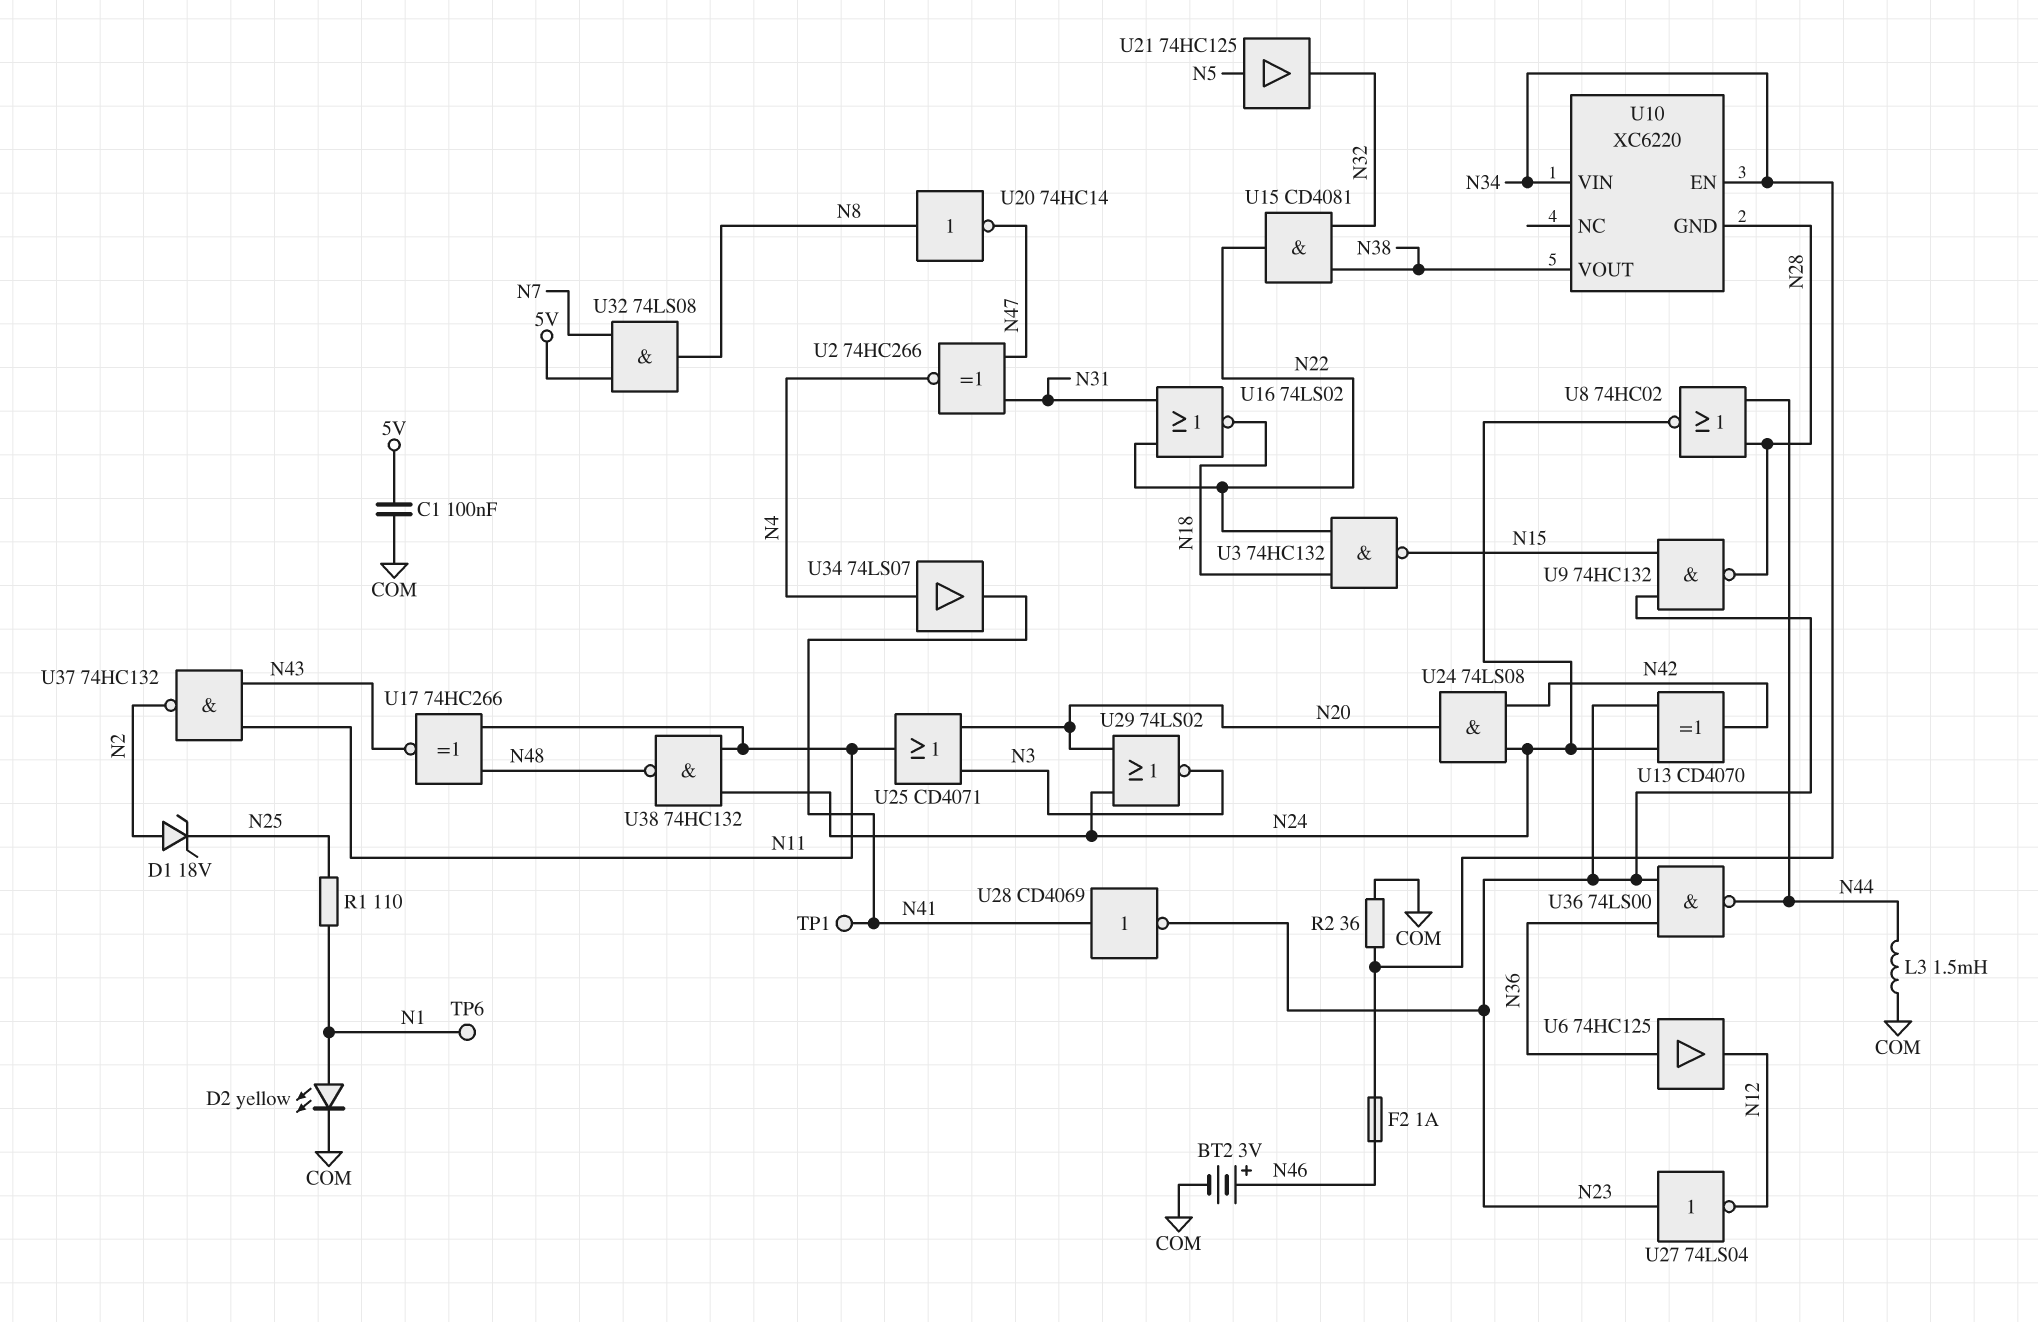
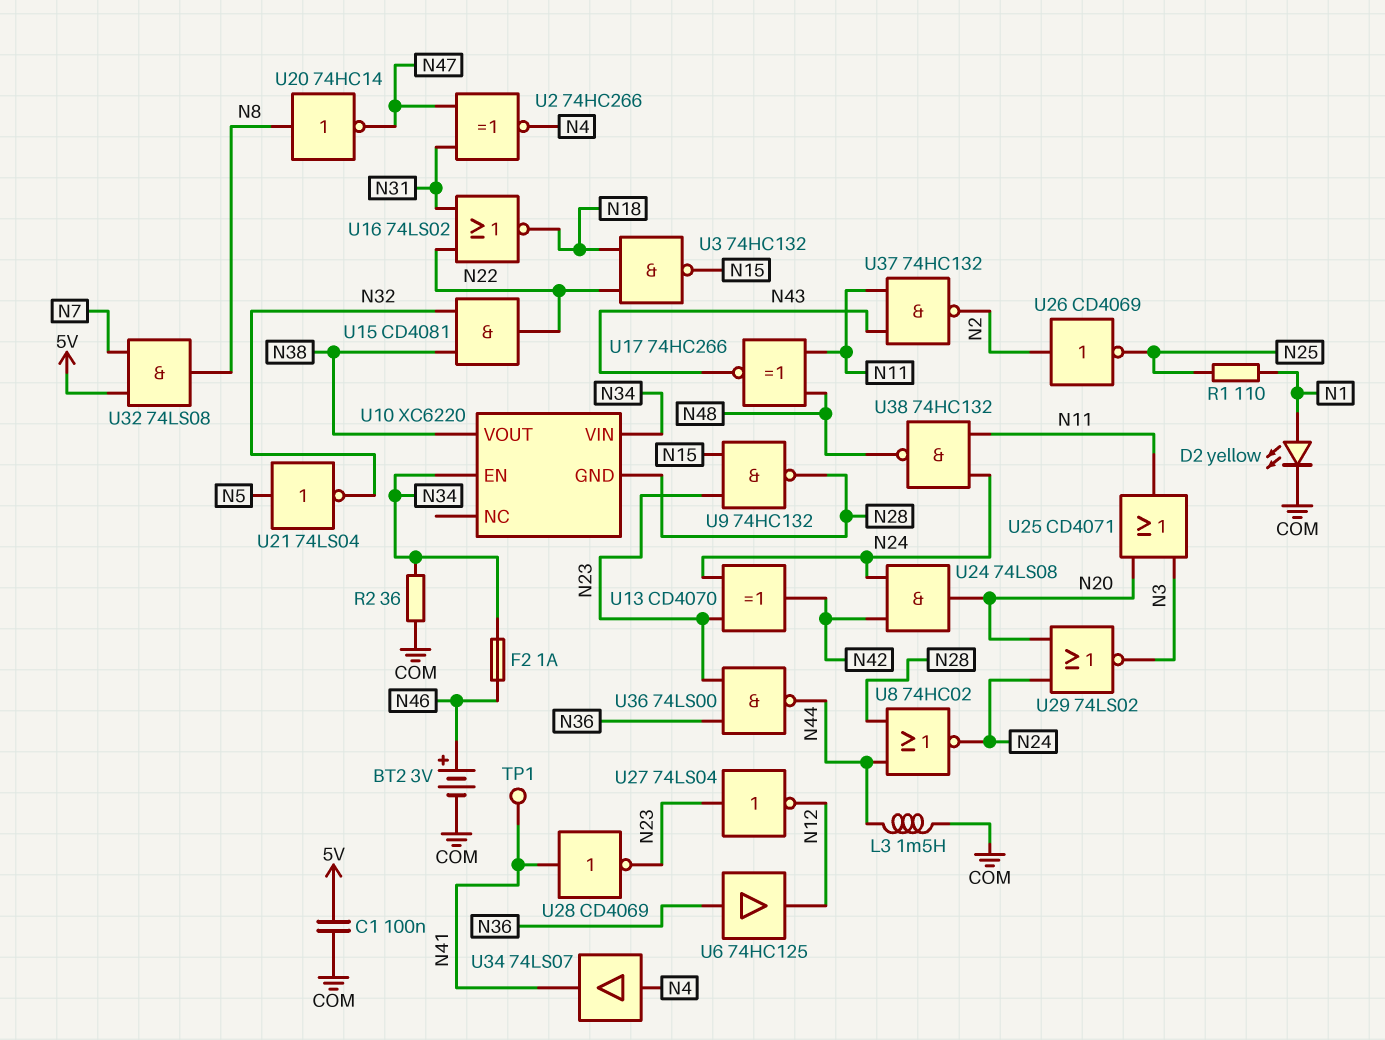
D1: zener 18V (A N2, K N25) -> none
TP6: test point (N1) -> none
U21: buffer 74HC125 (in N5, out N32) -> NOT 74LS04 (in N5, out N32)
U26: none -> NOT CD4069 (in N2, out N25)

